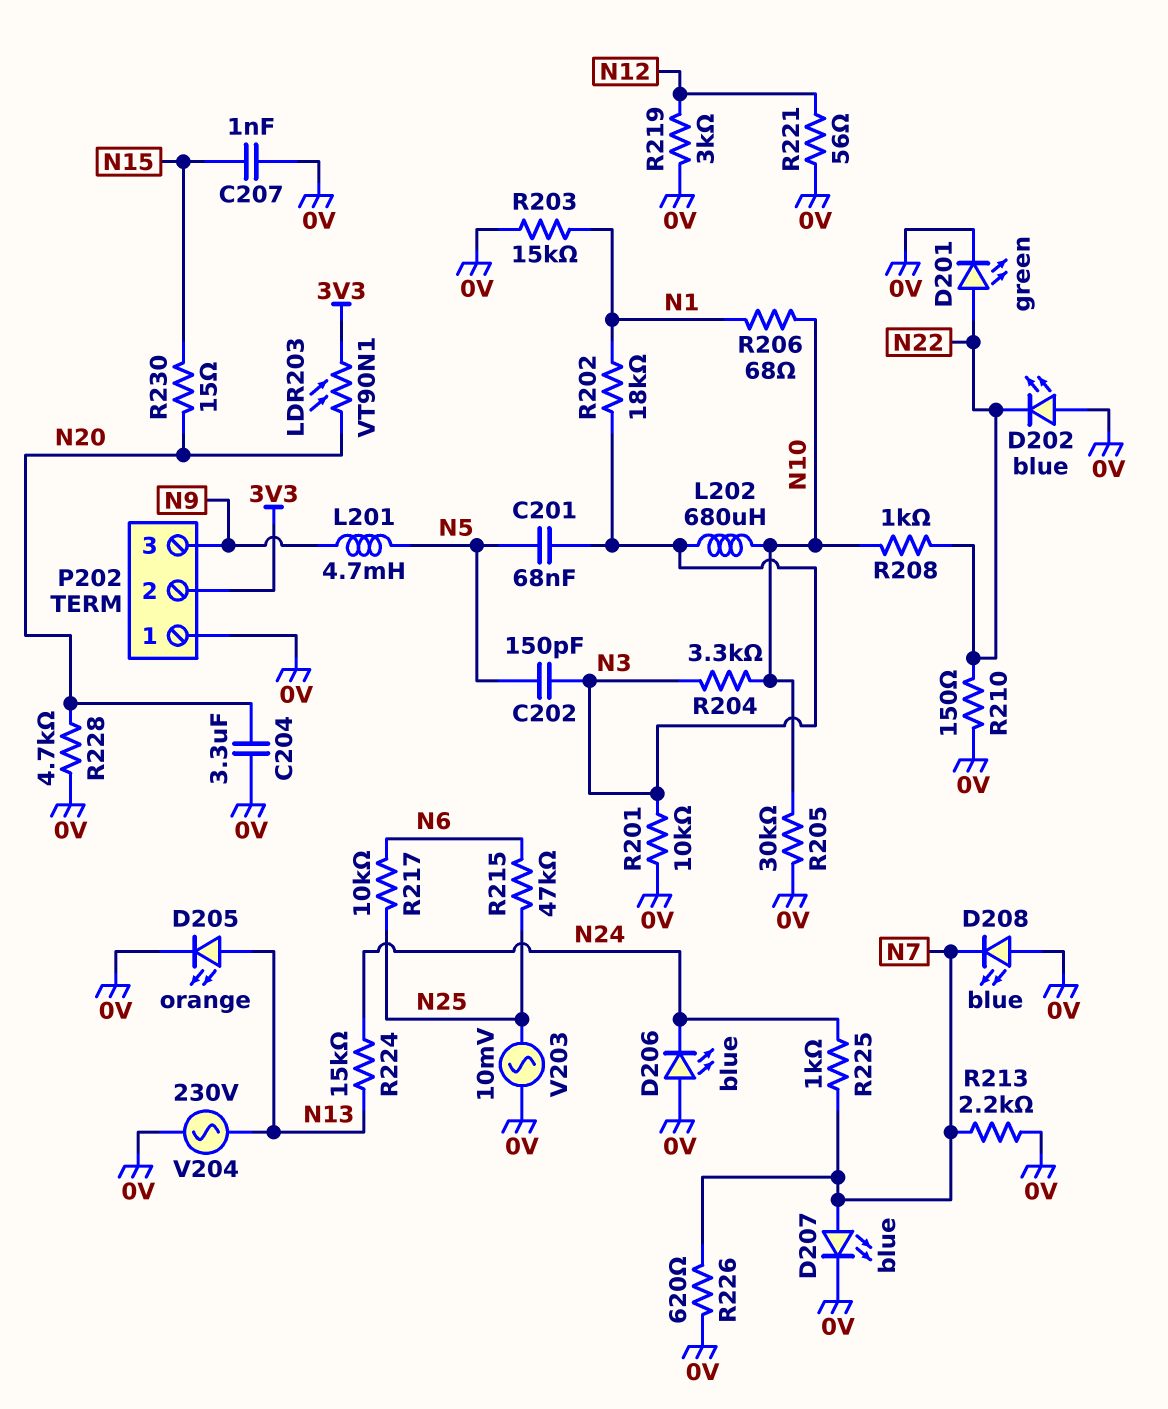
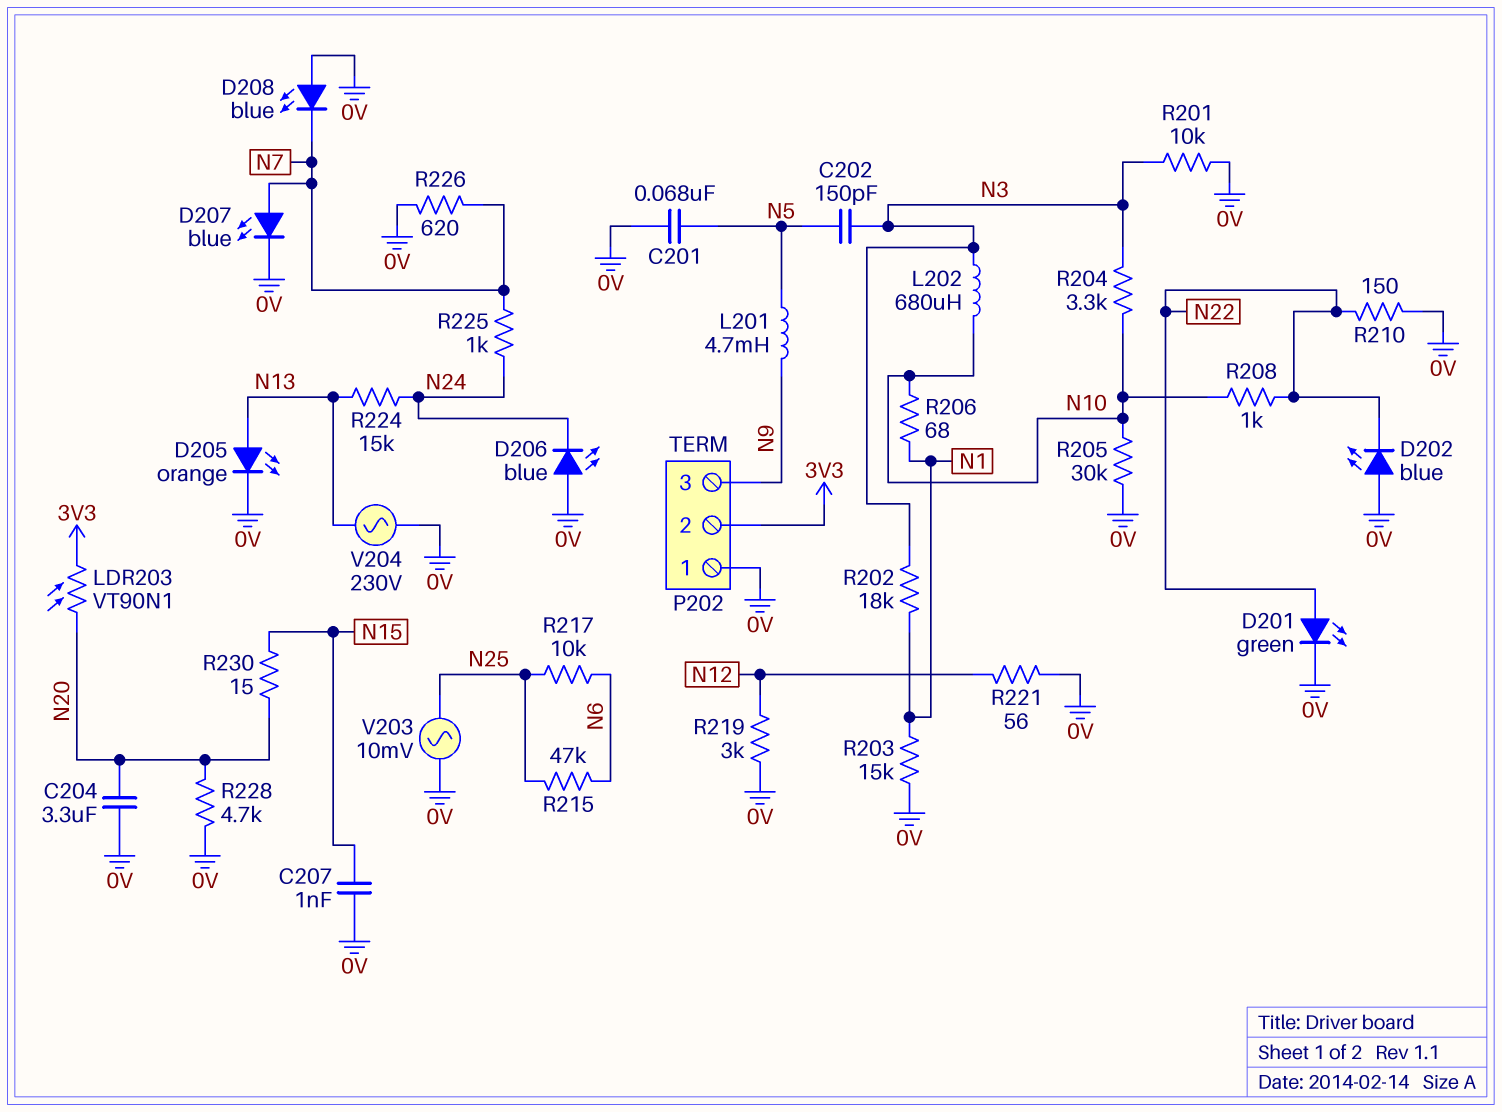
C201: 68nF (N3, N5) -> 68nF (0V, N5)
R213: 2.2k (0V, N7) -> none

